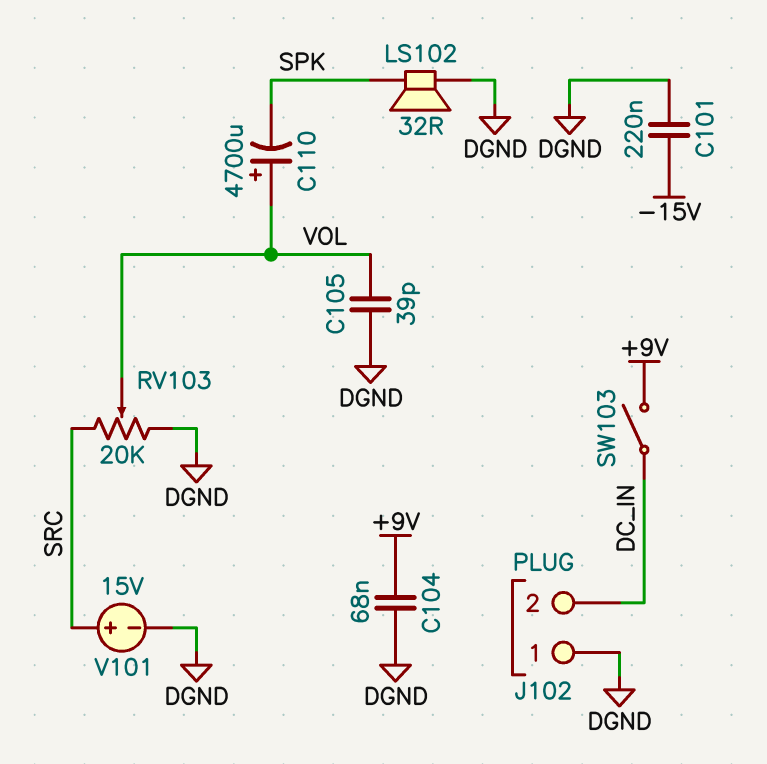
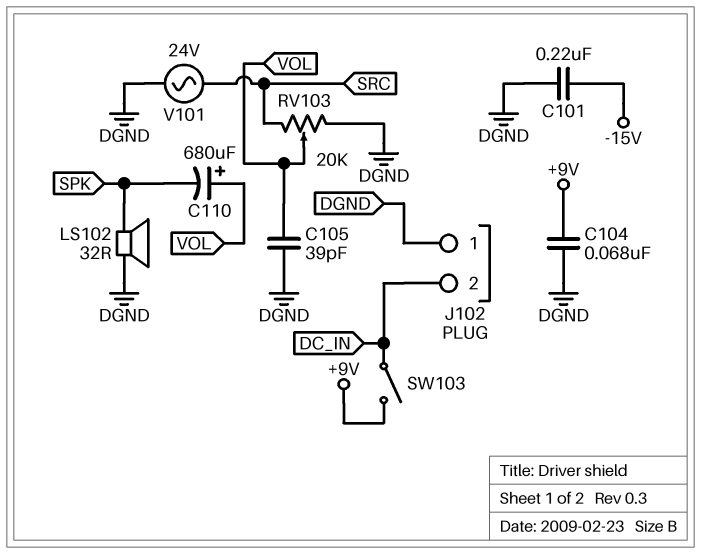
C110: 4700uF (plus VOL, minus SPK) -> 680uF (plus VOL, minus SPK)
V101: 15V (plus SRC, minus DGND) -> AC 24V (DGND, SRC)

